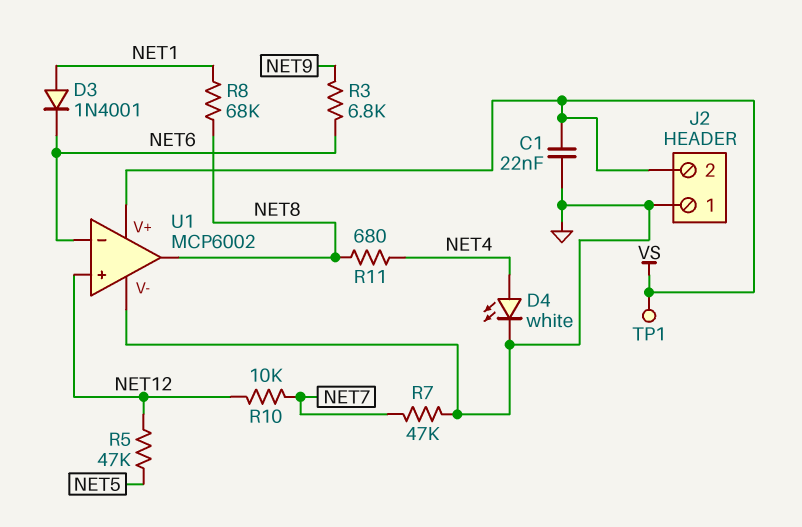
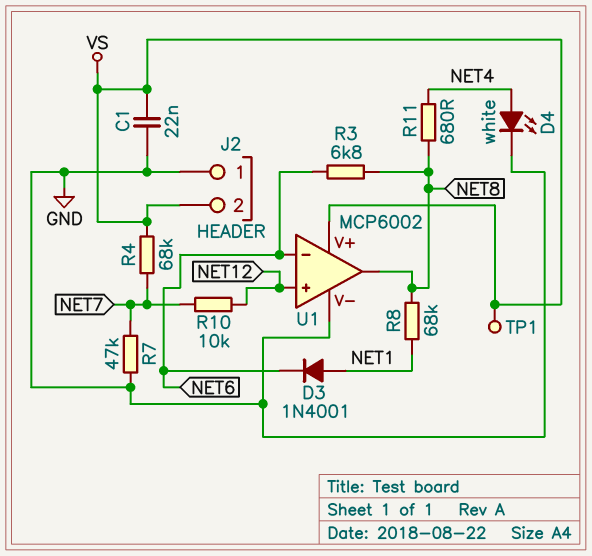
R3: 6.8k (NET6, NET9) -> 6.8k (NET6, NET8)
R4: none -> 68k (NET7, VS)
R5: 47k (NET5, NET12) -> none

